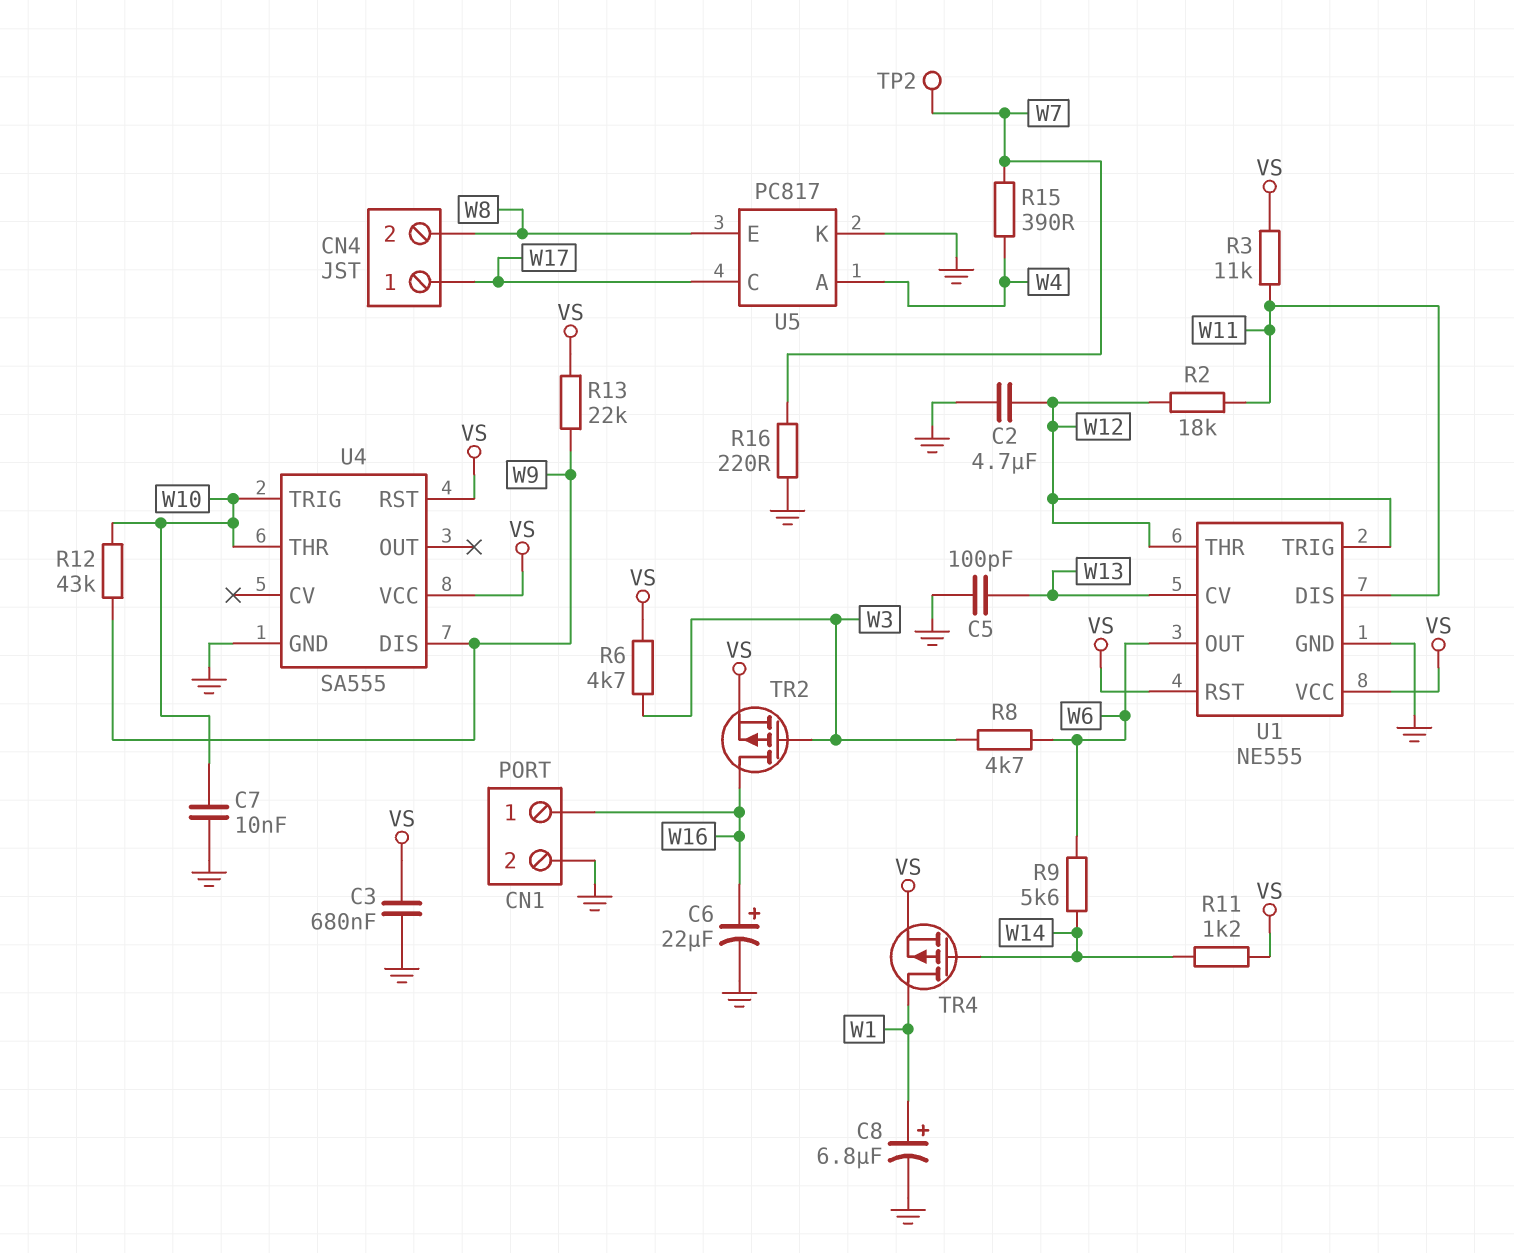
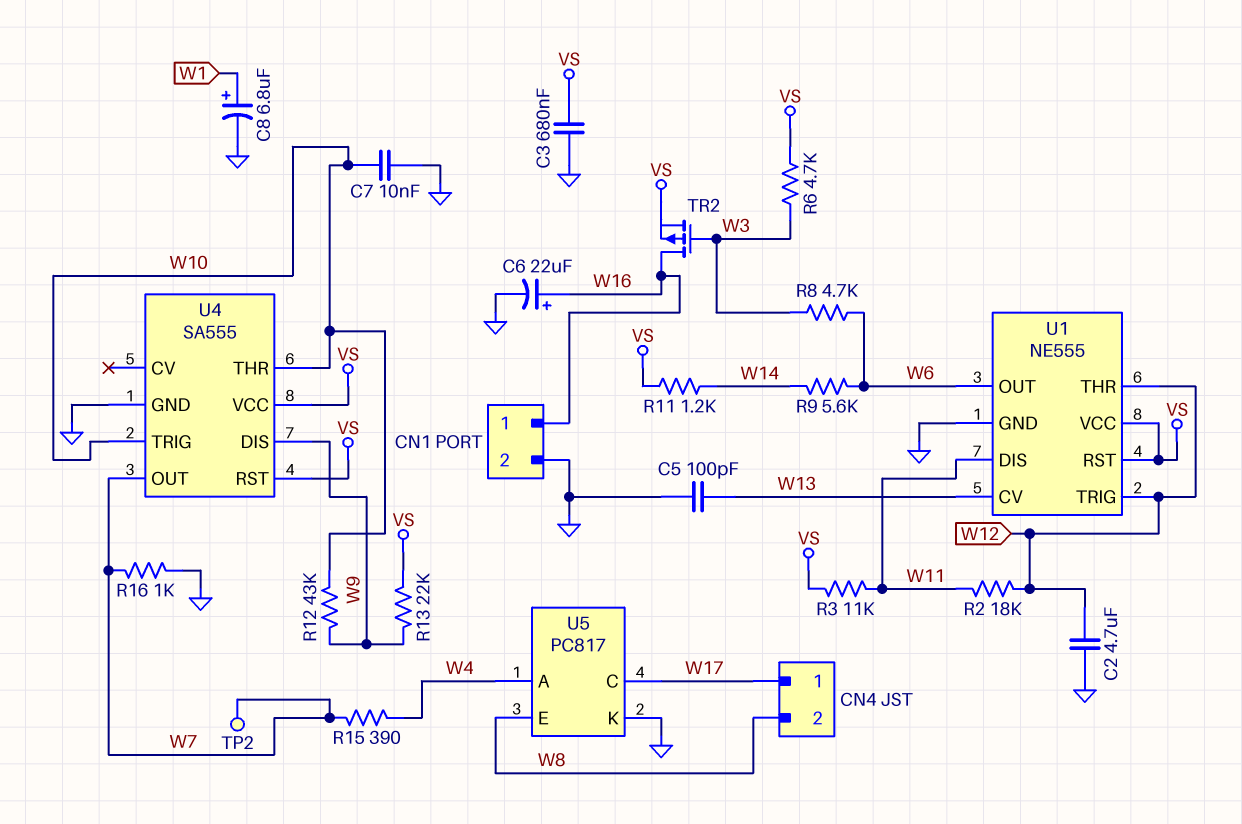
R16: 220 (GND, W7) -> 1k (GND, W7)
TR4: PMOS (G W14, D W1, S VS) -> none
U4 pin OUT: none -> W7

